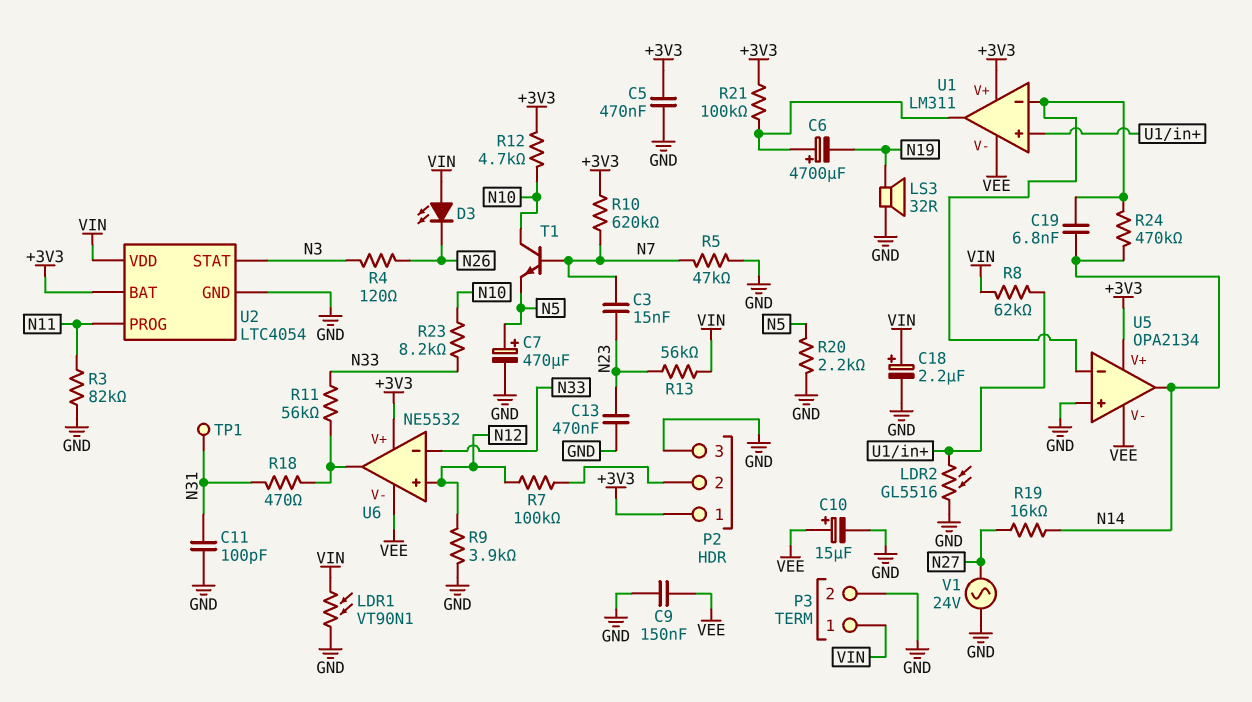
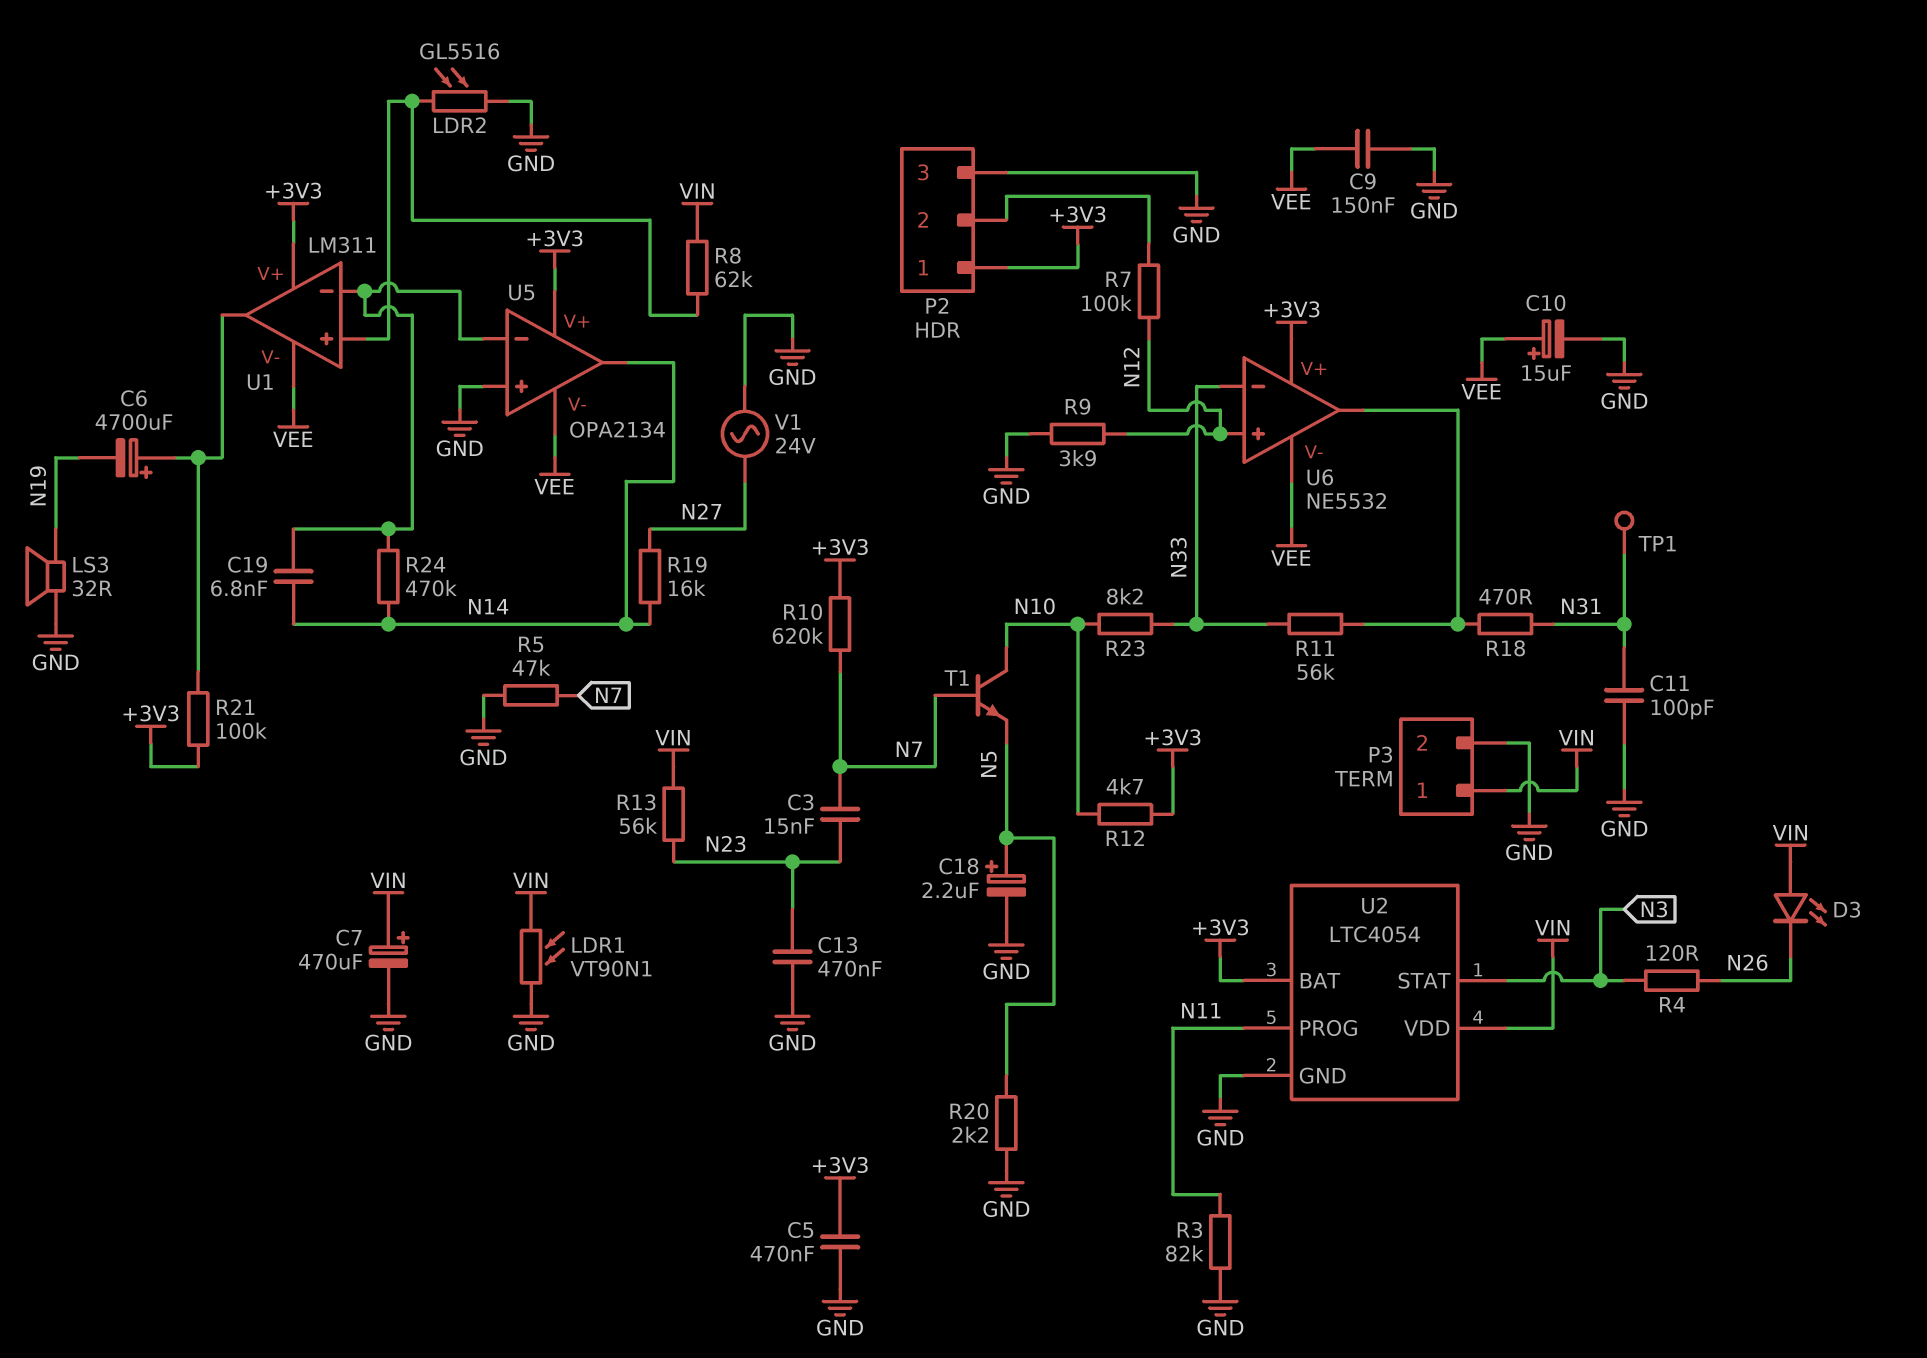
C7: 470uF (plus N5, minus GND) -> 470uF (plus VIN, minus GND)
C18: 2.2uF (plus VIN, minus GND) -> 2.2uF (plus N5, minus GND)

